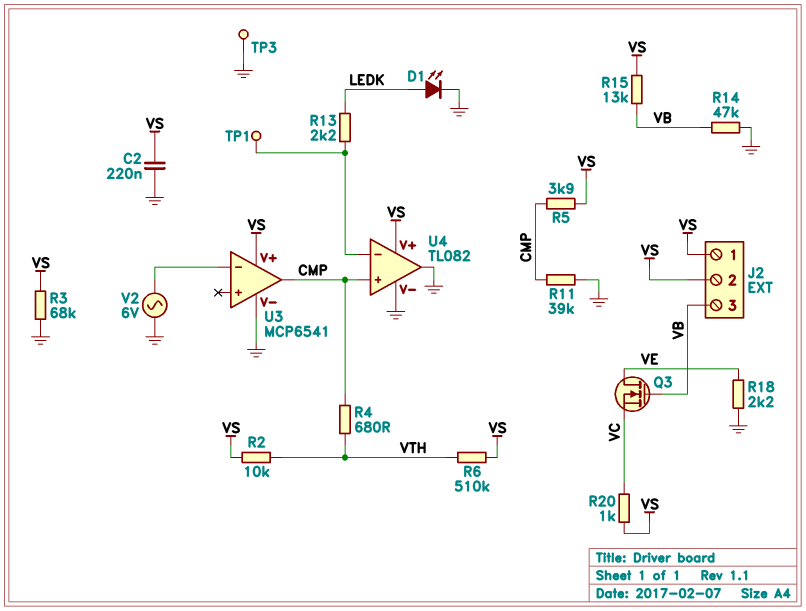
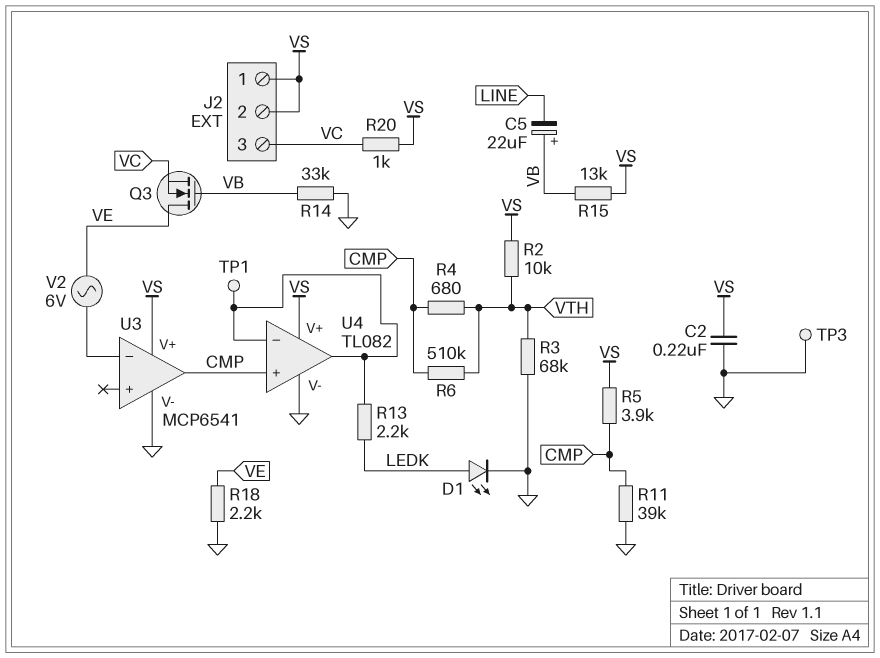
C5: none -> 22uF (plus VB, minus LINE)
J2 pin 3: VB -> VC
R3: 68k (GND, VS) -> 68k (GND, VTH)
R6: 510k (VS, VTH) -> 510k (CMP, VTH)
R14: 47k (GND, VB) -> 33k (GND, VB)
U4 pin out: GND -> U4/in-
V2: AC 6V (GND, U3/in-) -> AC 6V (U3/in-, VE)

